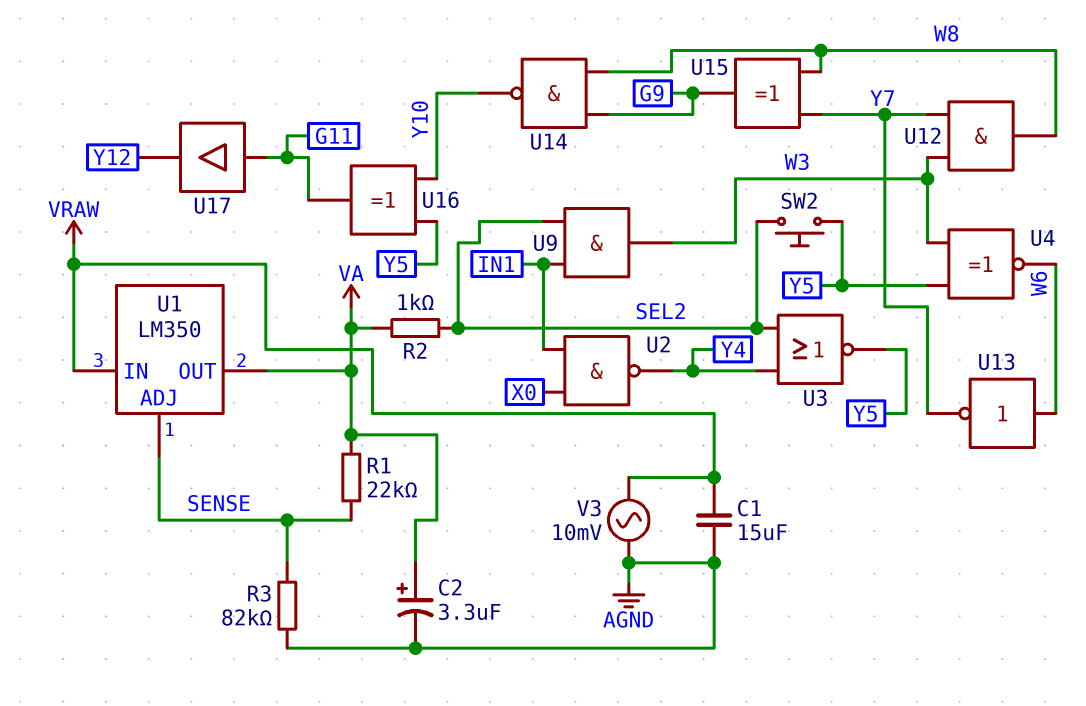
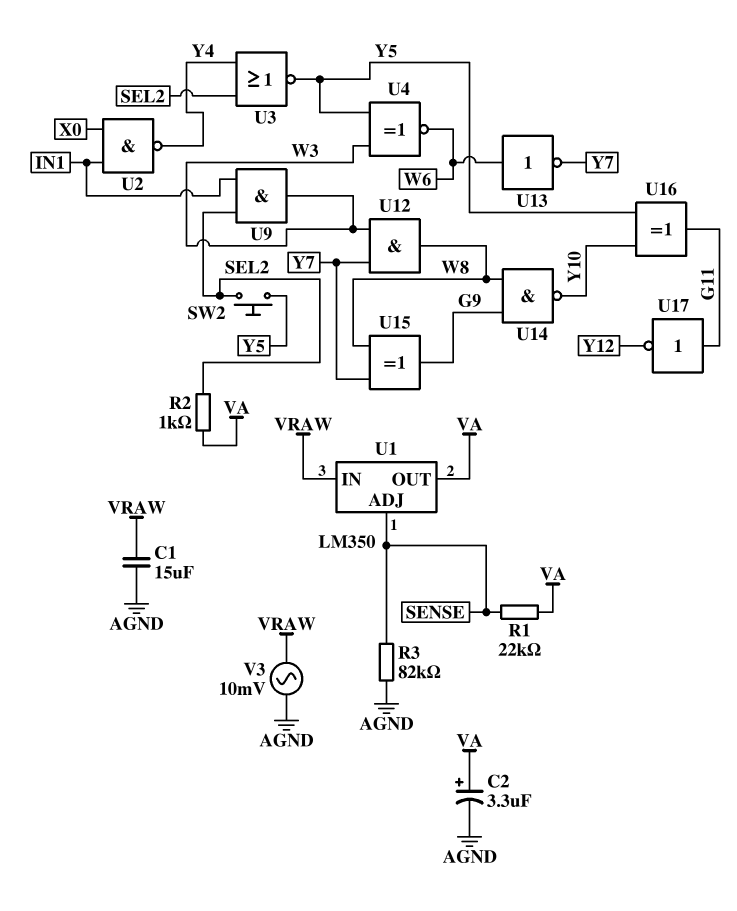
U17: buffer (in G11, out Y12) -> NOT (in G11, out Y12)

